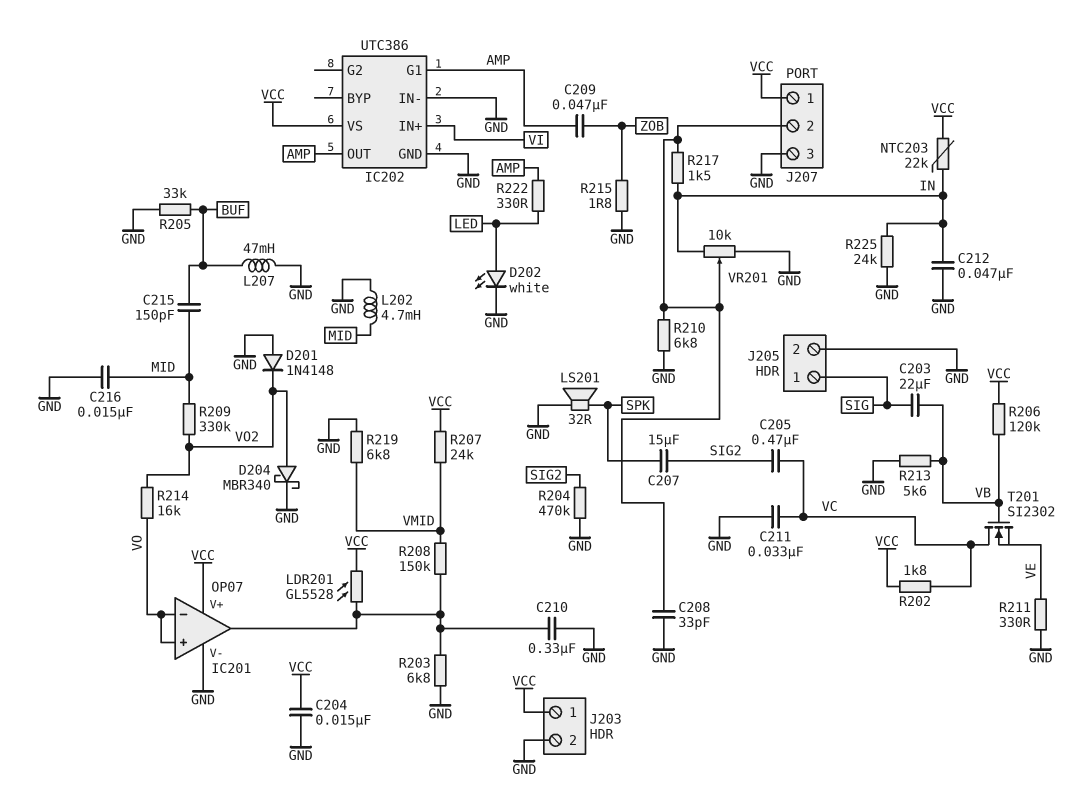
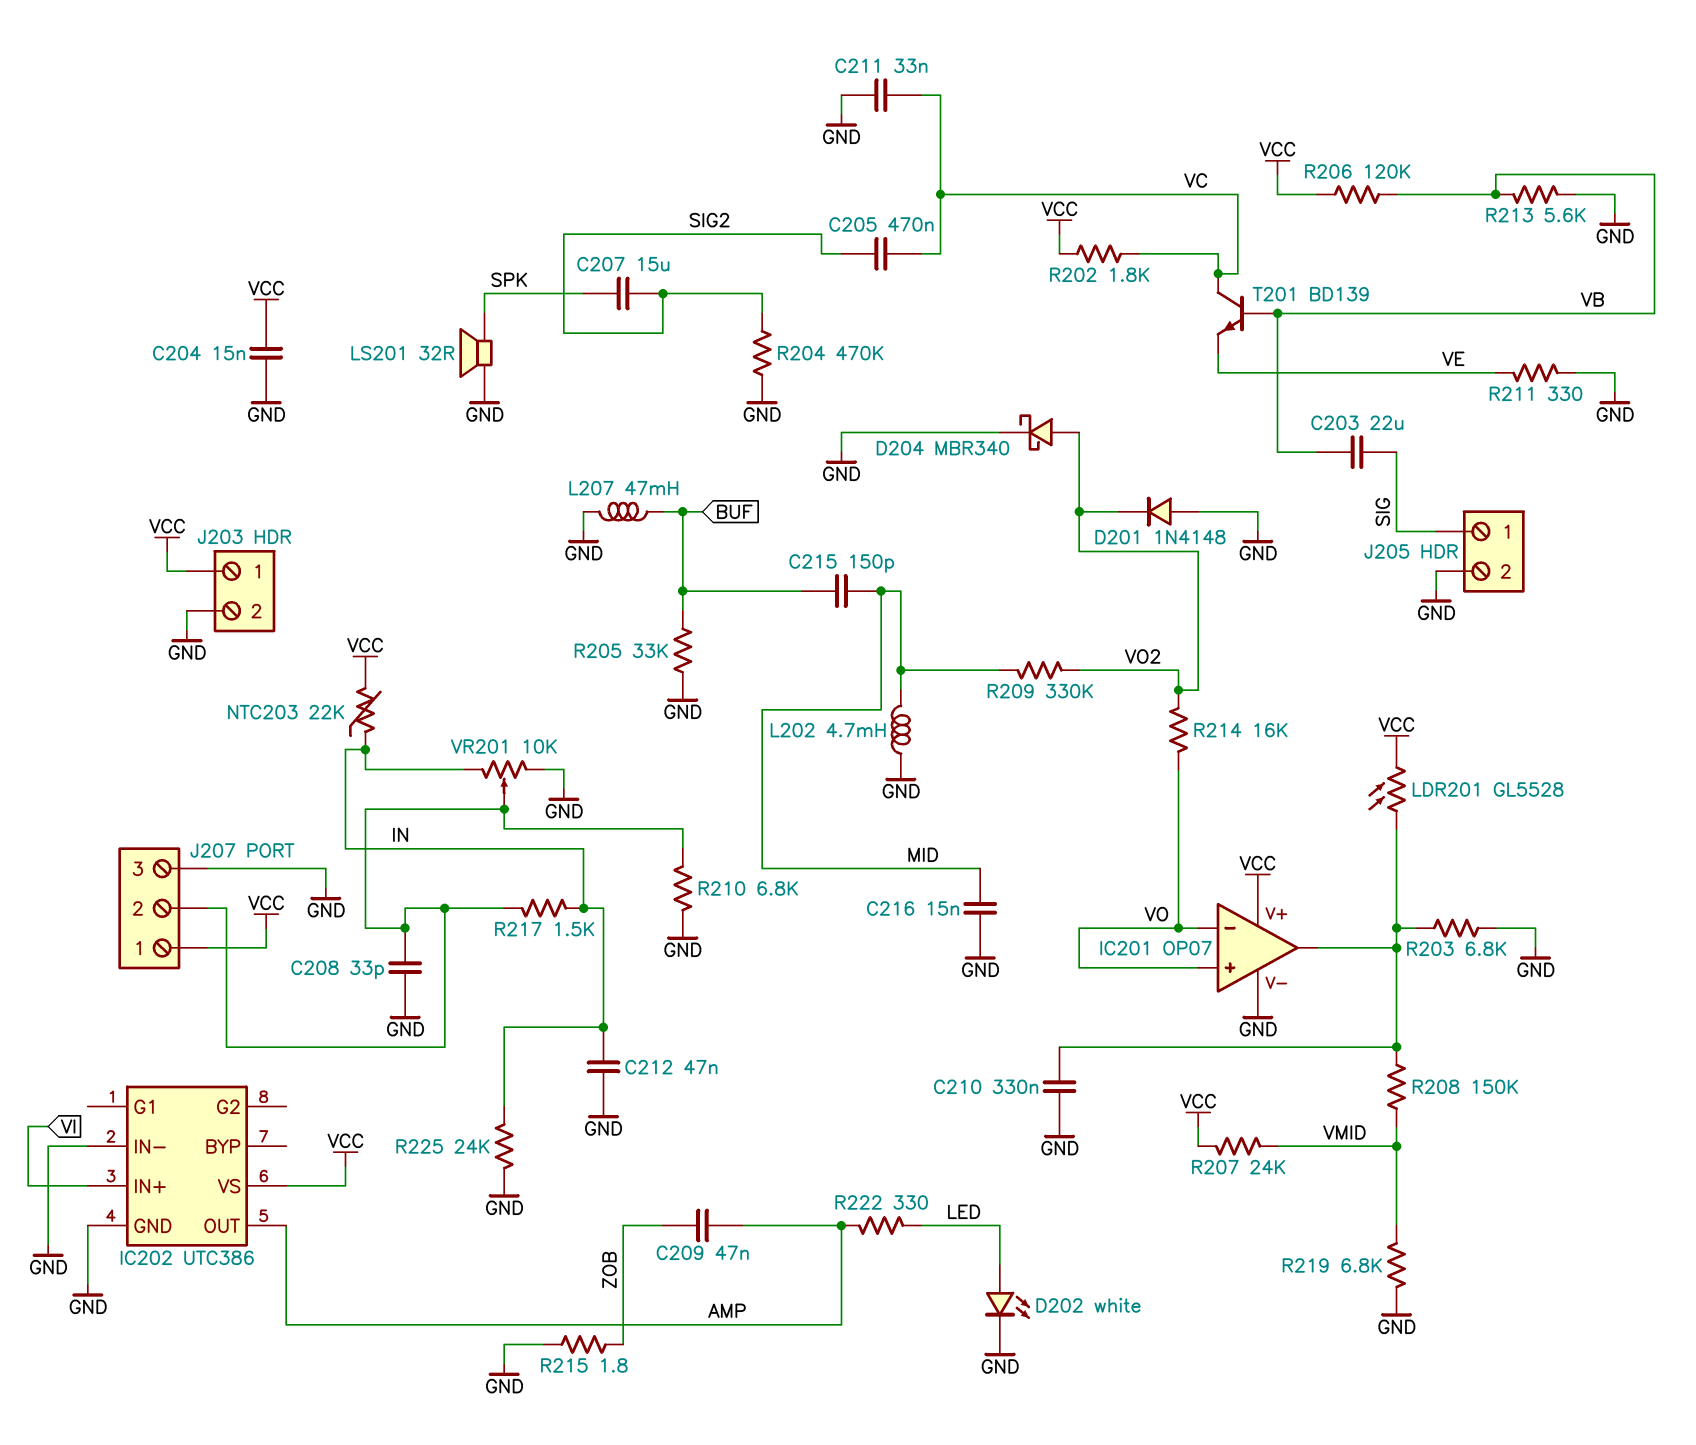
IC202 pin G1: AMP -> none
T201: NMOS SI2302 (G VB, D VC, S VE) -> NPN BD139 (B VB, C VC, E VE)

